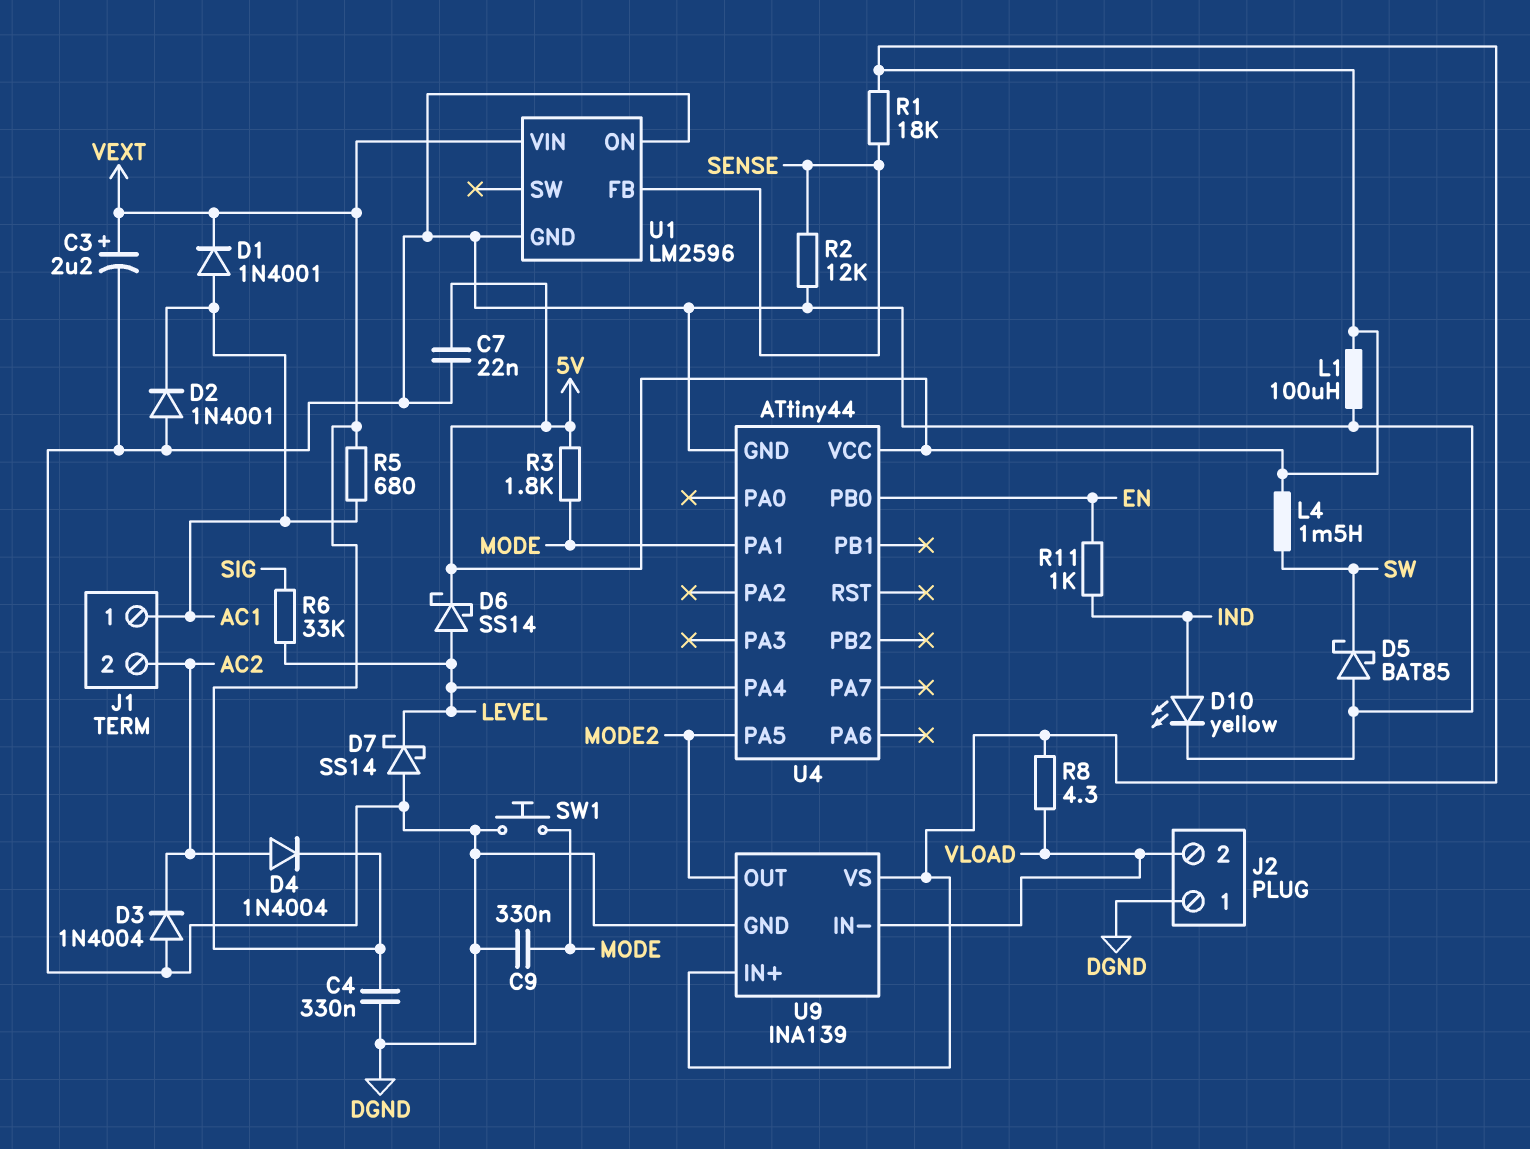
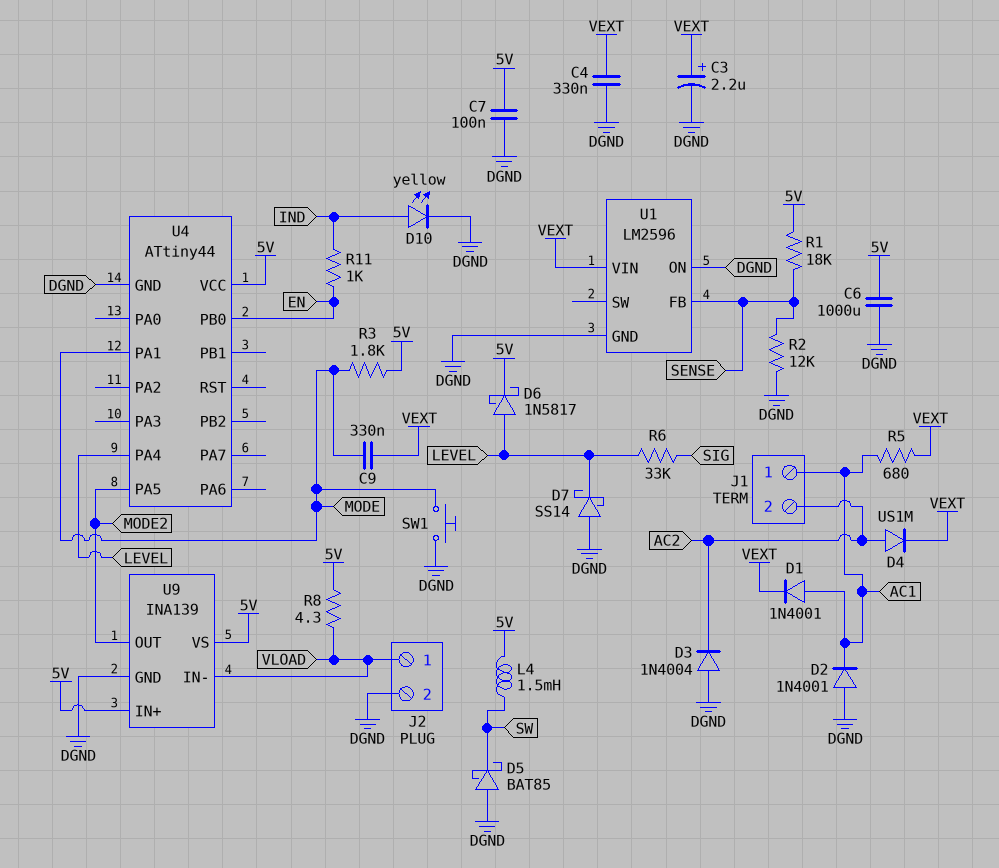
C6: none -> 1000uF (5V, DGND)
C7: 22nF (5V, DGND) -> 100nF (5V, DGND)
C9: 330nF (DGND, MODE) -> 330nF (MODE, VEXT)
D4: diode 1N4004 (A AC2, K VEXT) -> diode US1M (A AC2, K VEXT)
D6: schottky SS14 (A LEVEL, K 5V) -> schottky 1N5817 (A LEVEL, K 5V)
J2 pin 1: DGND -> VLOAD
J2 pin 2: VLOAD -> DGND
L1: 100uH (5V, DGND) -> none

